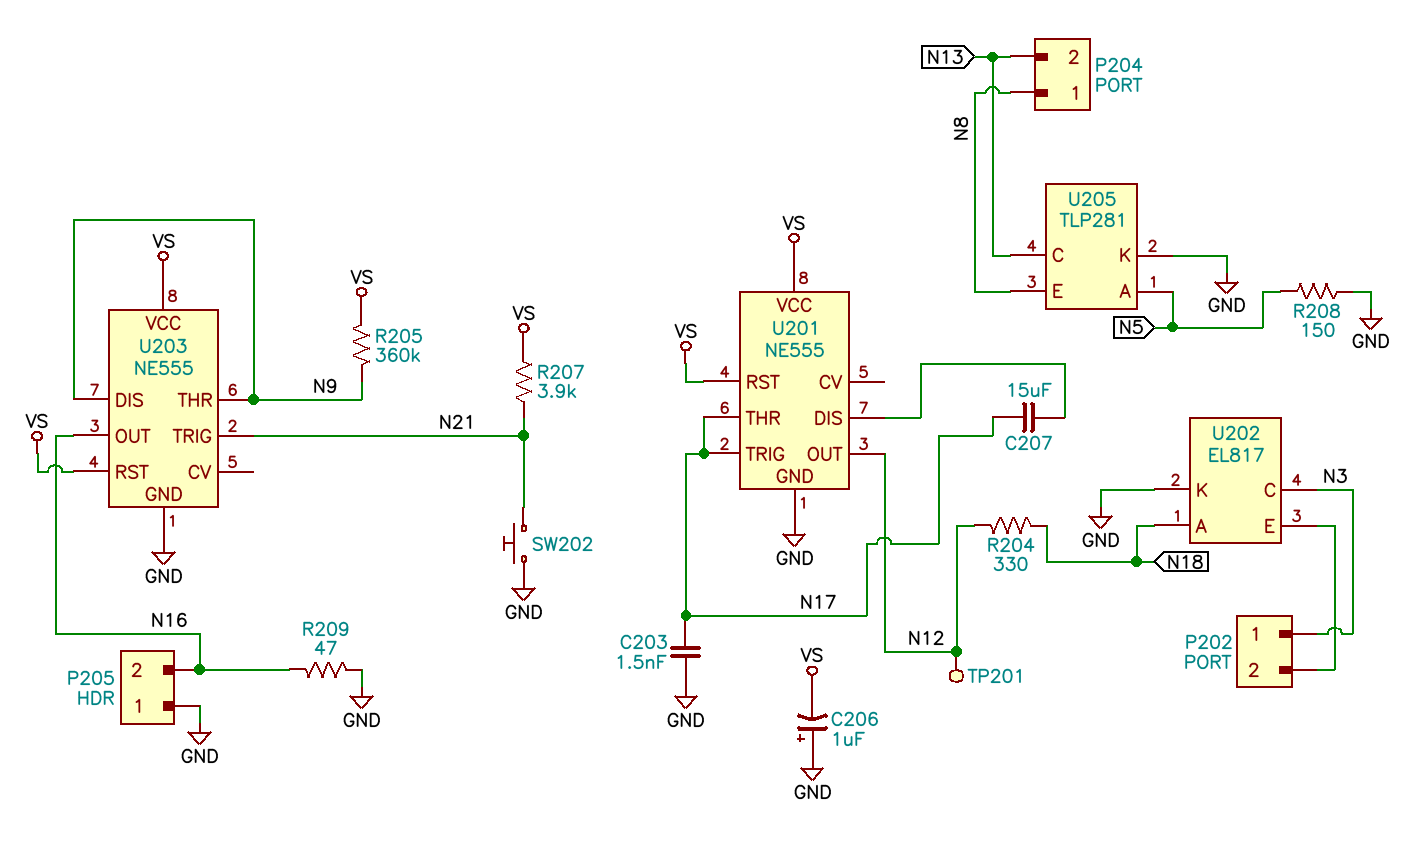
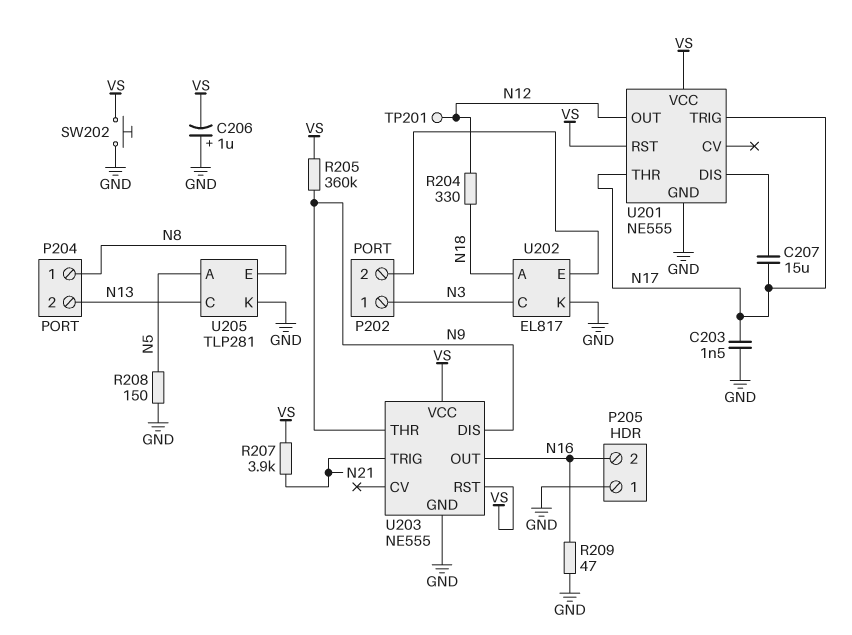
SW202: button (GND, N21) -> button (GND, VS)

